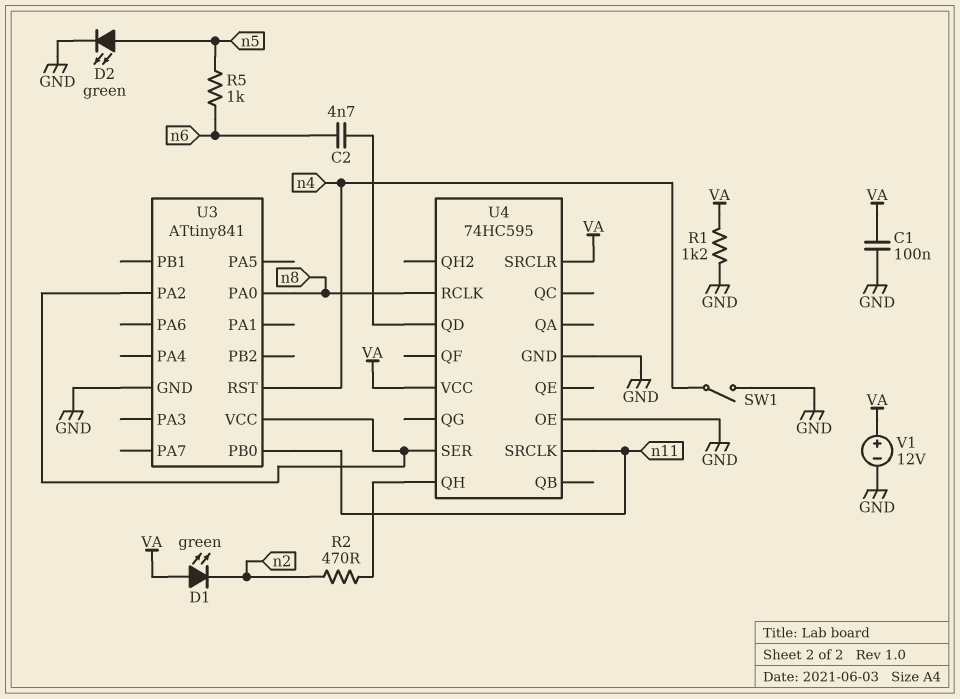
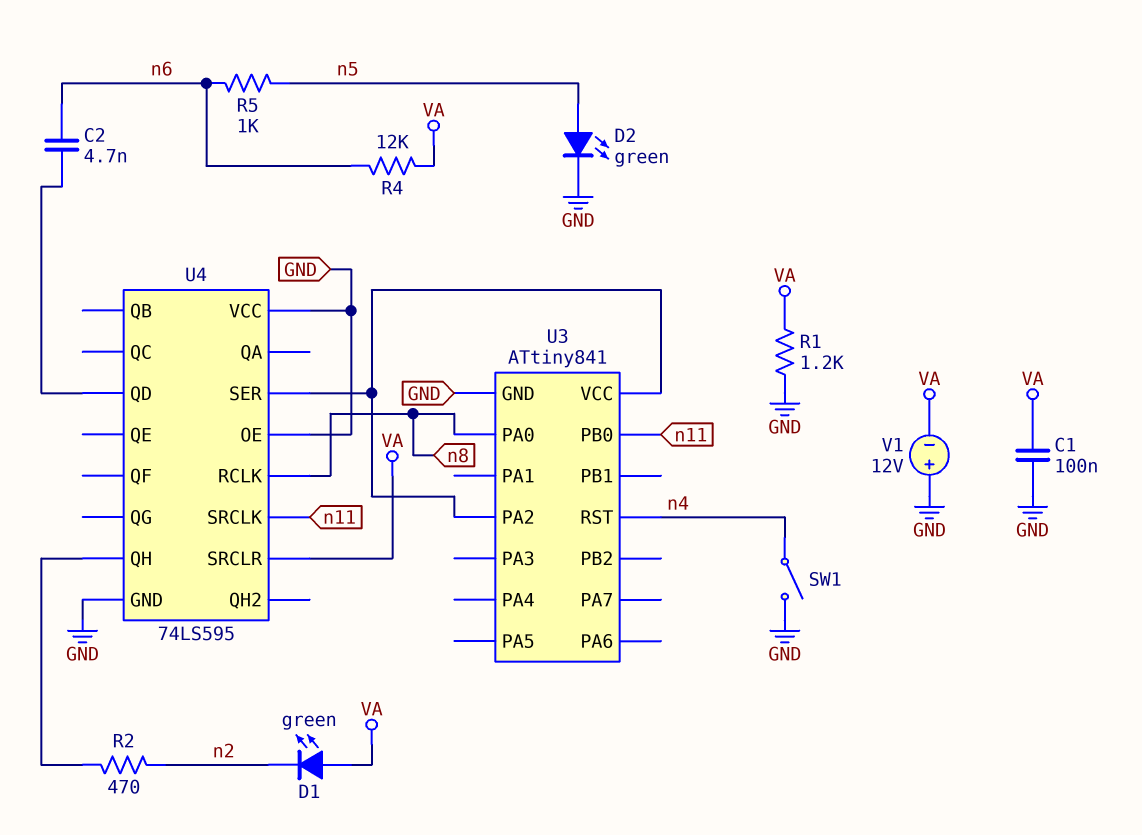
R4: none -> 12k (VA, n6)
U4: 74HC595 -> 74LS595
U4 pin VCC: VA -> GND
V1: 12V (plus VA, minus GND) -> 12V (plus GND, minus VA)

